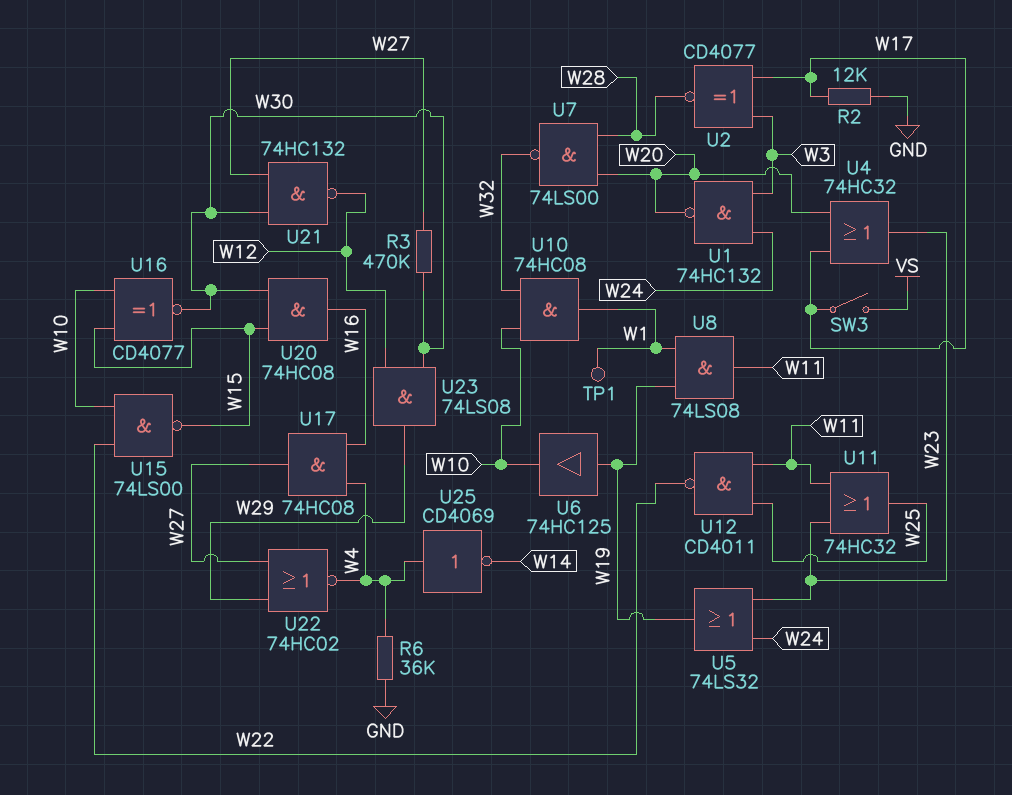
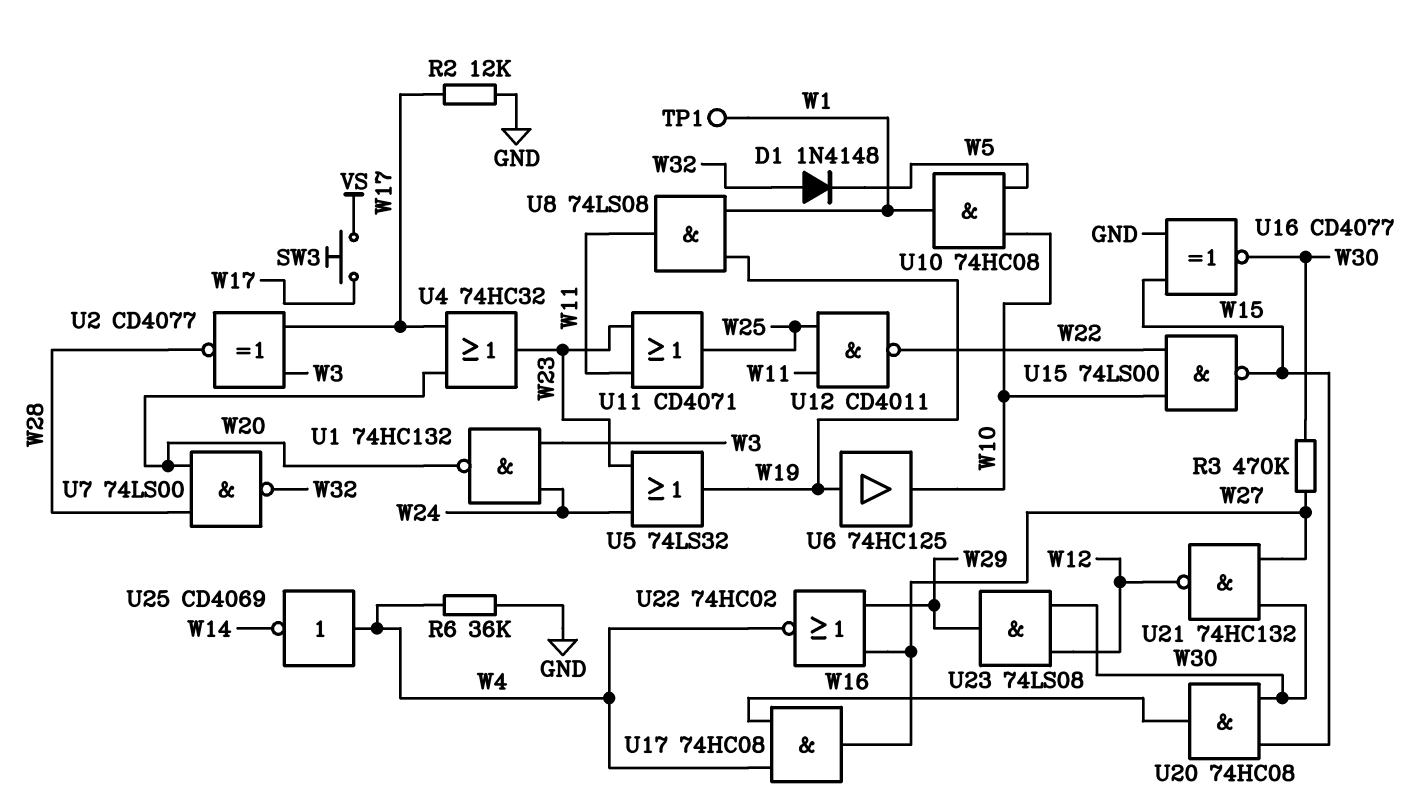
D1: none -> diode 1N4148 (A W32, K W5)
SW3: switch (VS, W17) -> button (VS, W17)
U10: AND 74HC08 (in W10, in W32, out W1) -> AND 74HC08 (in W5, in W10, out W1)
U11: OR 74HC32 (in W11, in W23, out W25) -> OR CD4071 (in W11, in W23, out W25)
U16: XNOR CD4077 (in W10, in W15, out W30) -> XNOR CD4077 (in GND, in W15, out W30)

